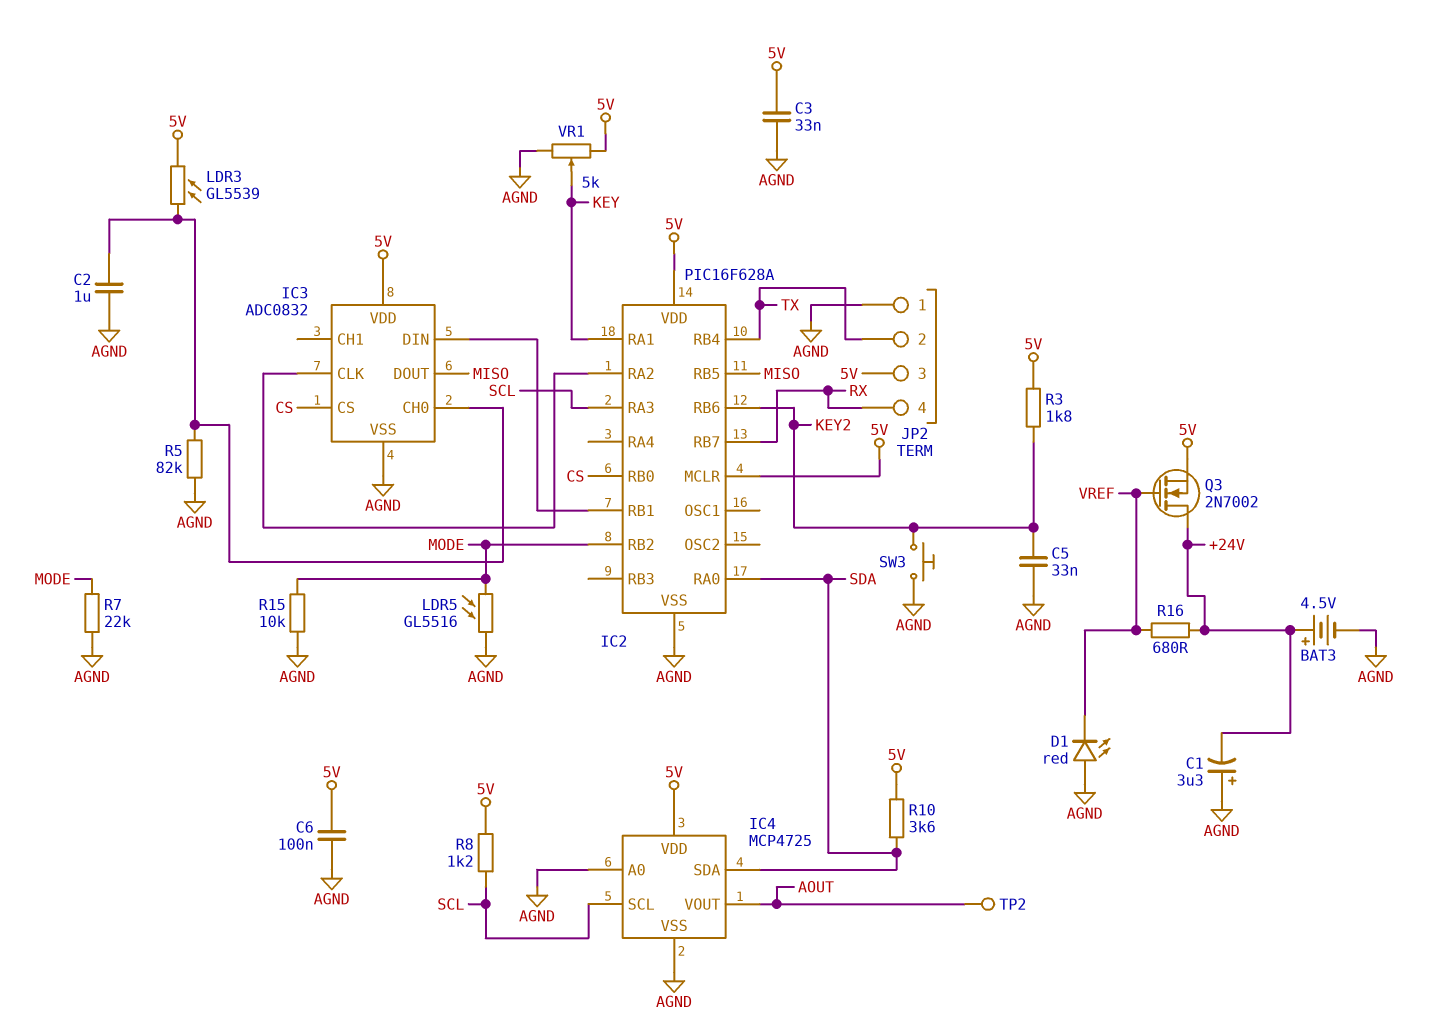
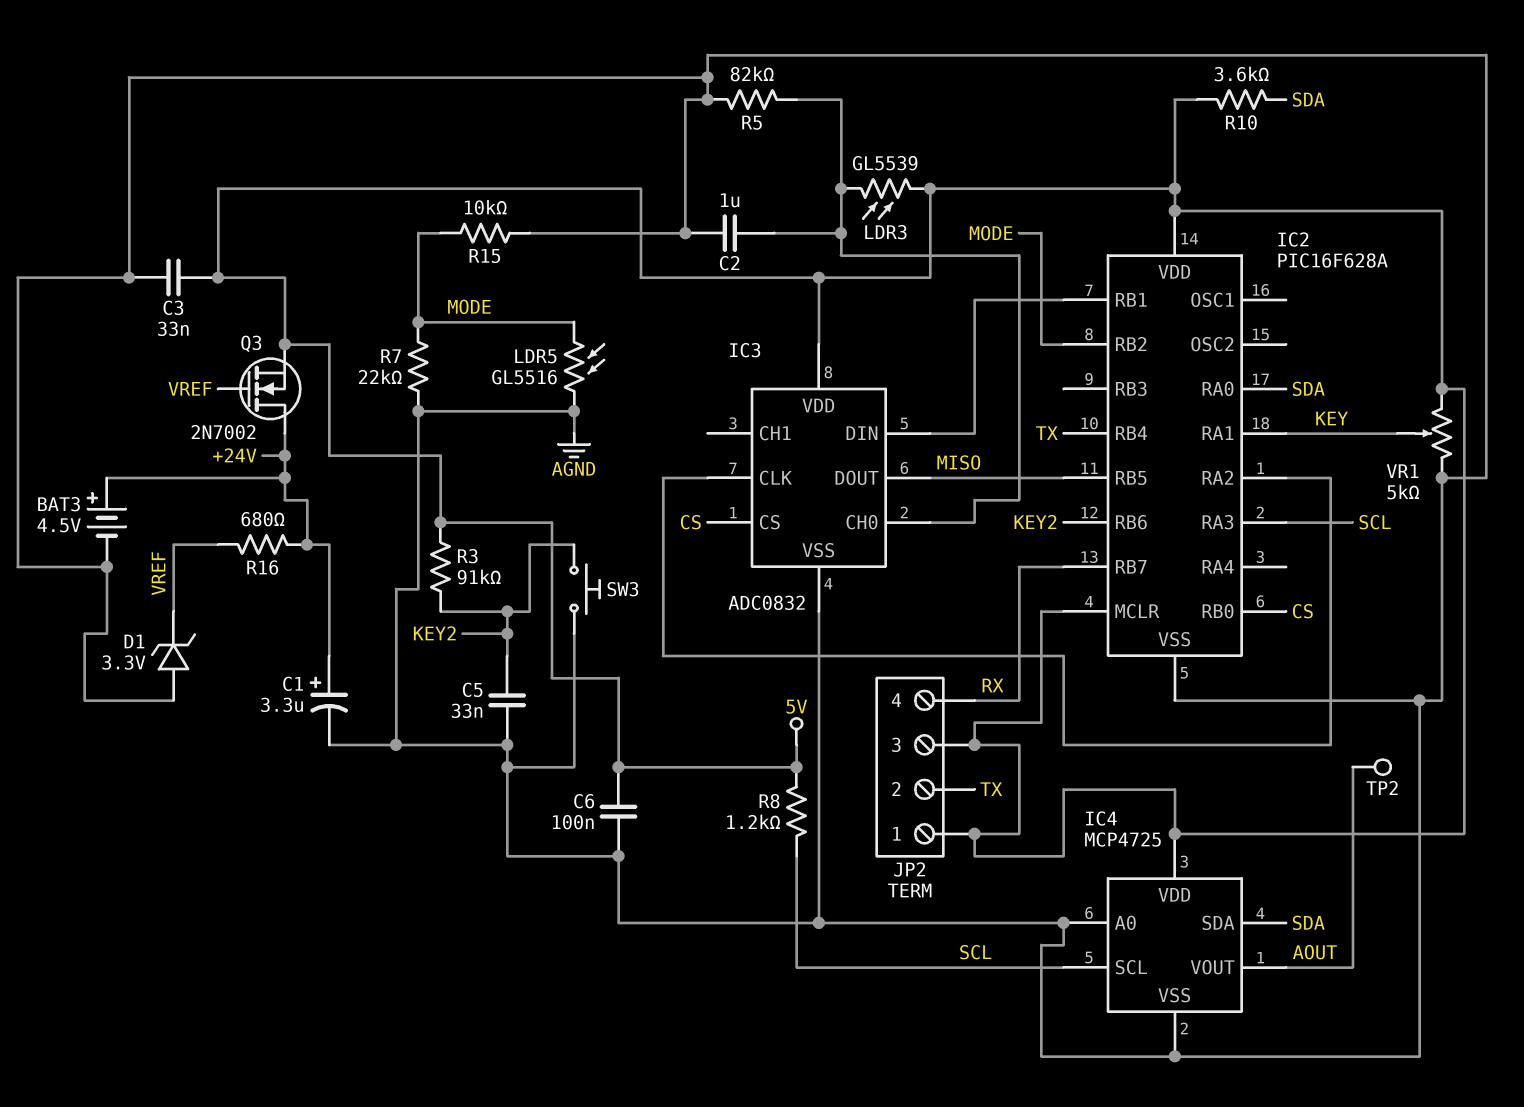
C1: 3.3uF (plus AGND, minus +24V) -> 3.3uF (plus +24V, minus AGND)
D1: LED red (A AGND, K VREF) -> zener 3.3V (A AGND, K VREF)
JP2 pin 1: AGND -> 5V
R3: 1.8k (5V, KEY2) -> 91k (5V, KEY2)

